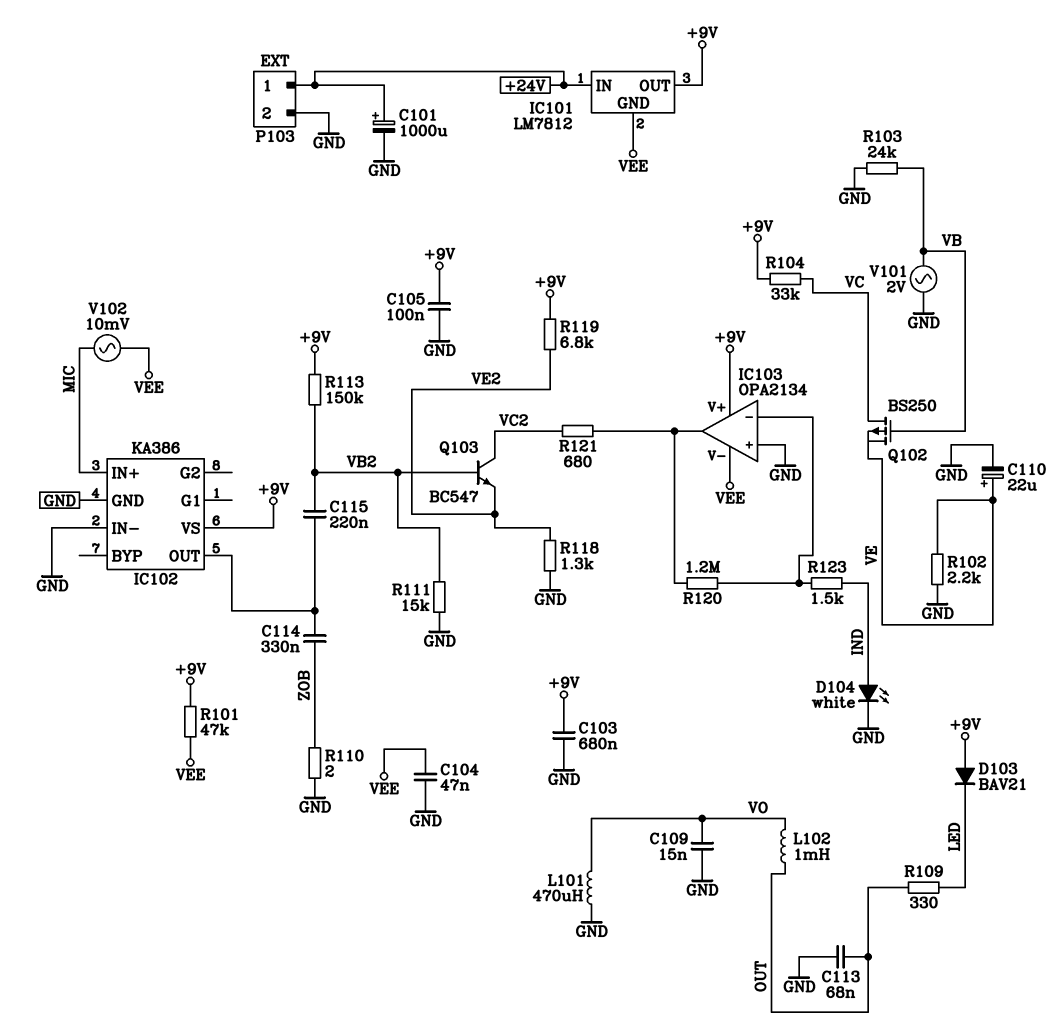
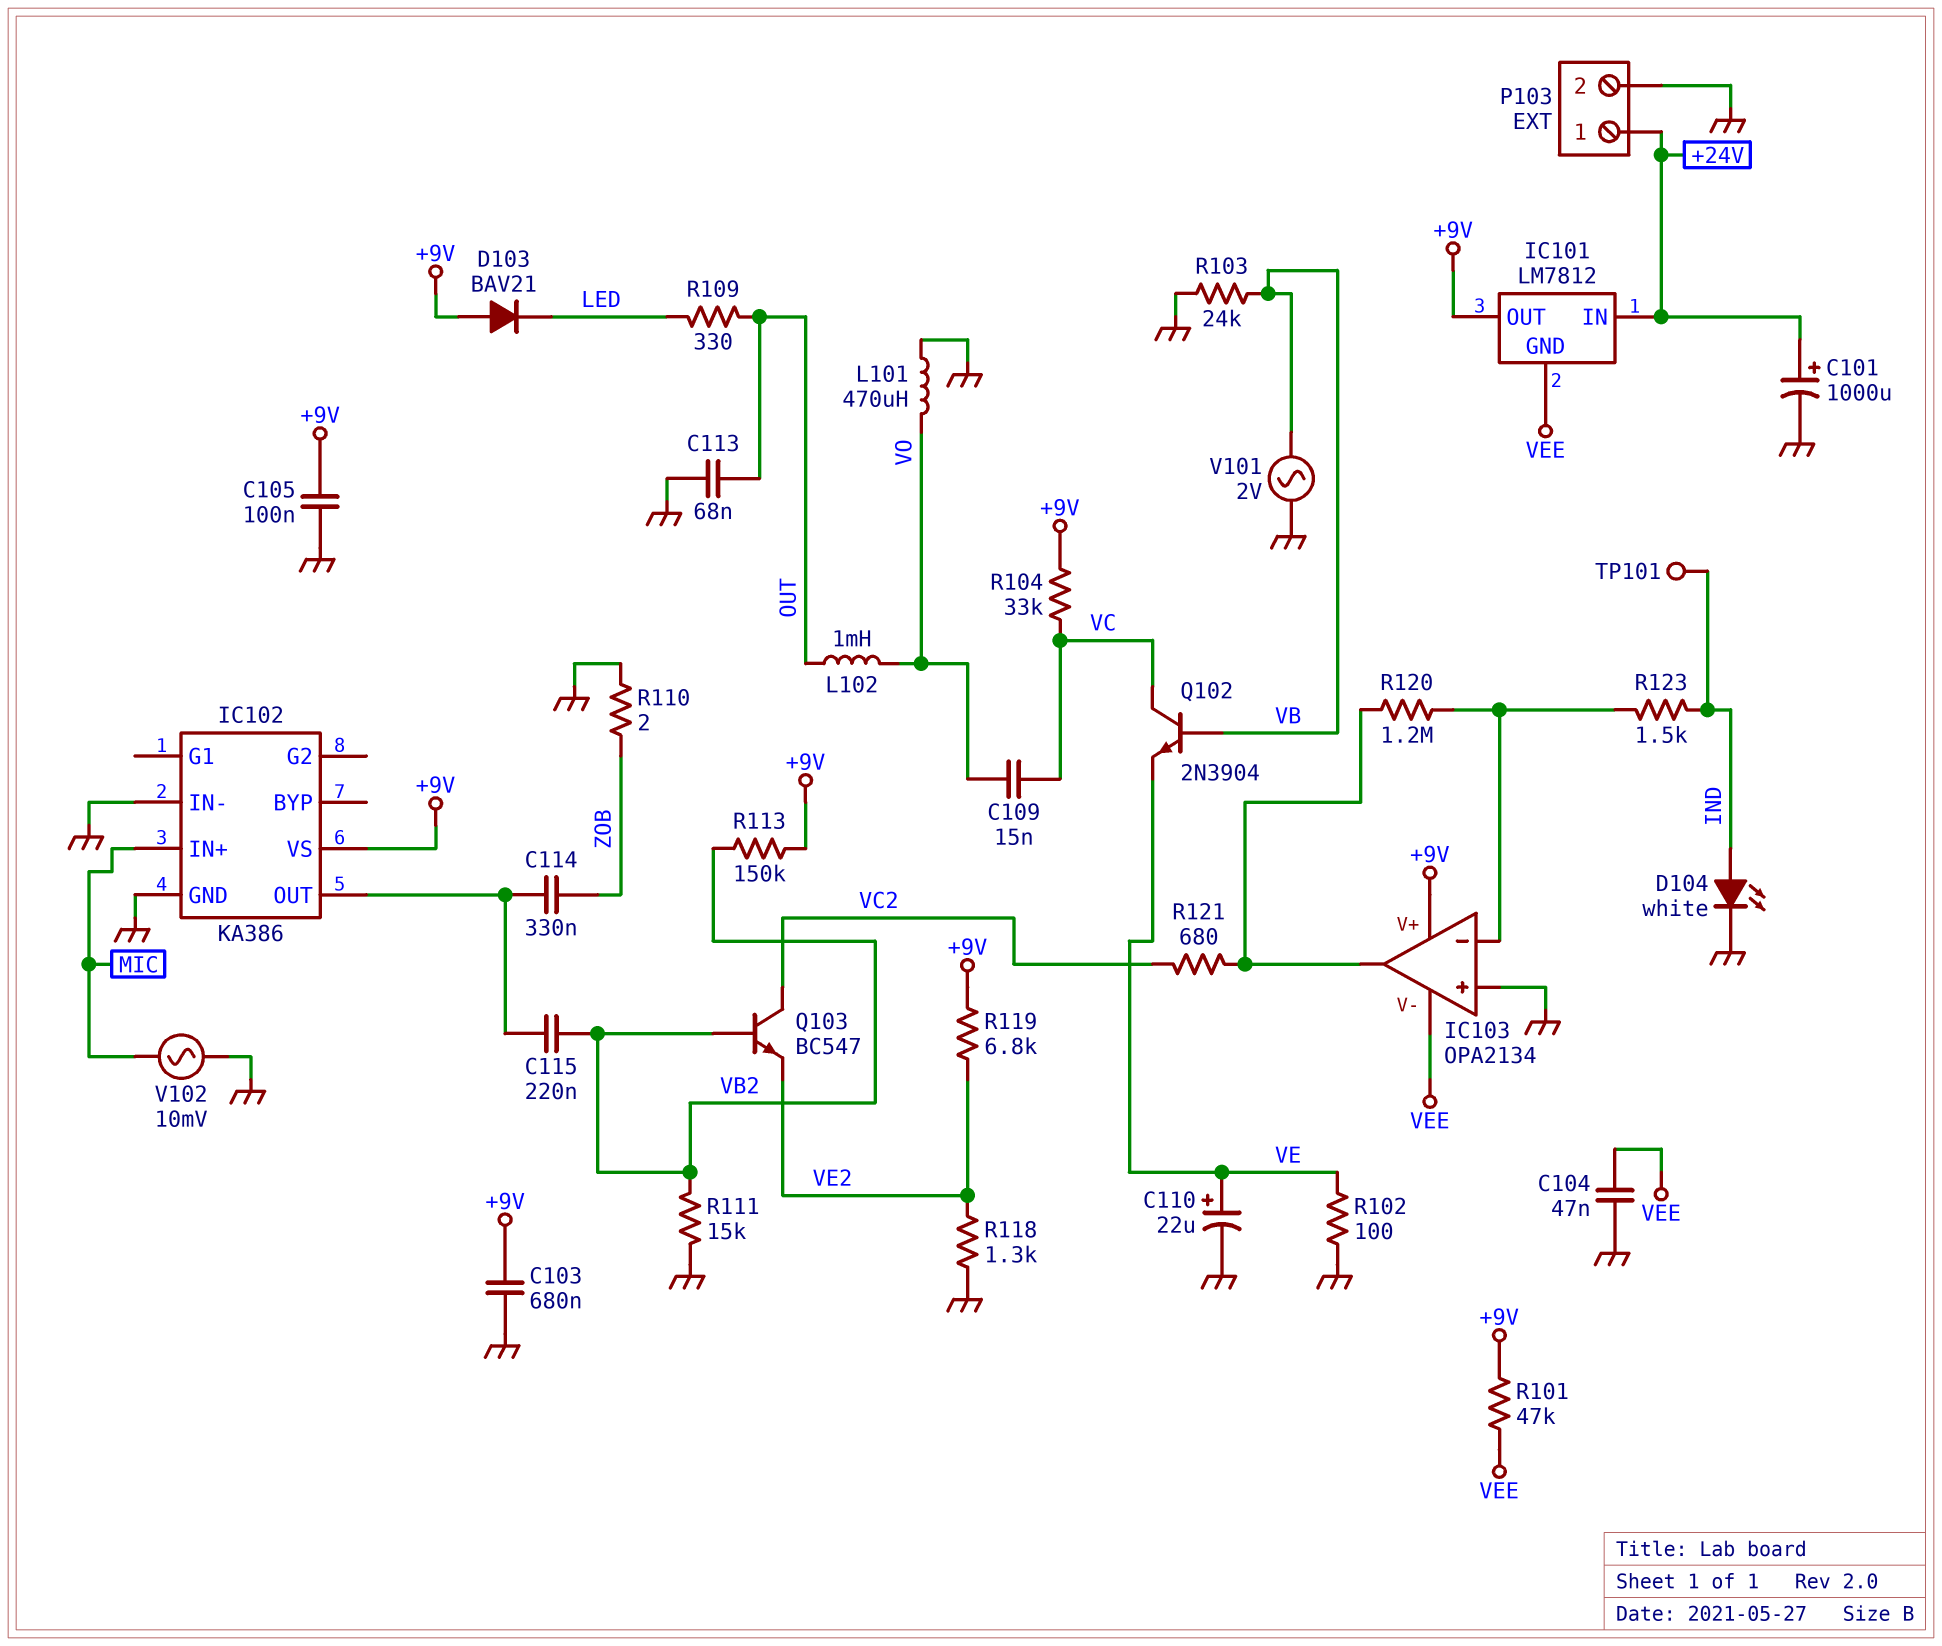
C109: 15nF (GND, VO) -> 15nF (VC, VO)
Q102: PMOS BS250 (G VB, D VC, S VE) -> NPN 2N3904 (B VB, C VC, E VE)
R102: 2.2k (GND, VE) -> 100 (GND, VE)
TP101: none -> test point (IND)
V102: AC 10mV (MIC, VEE) -> AC 10mV (GND, MIC)

